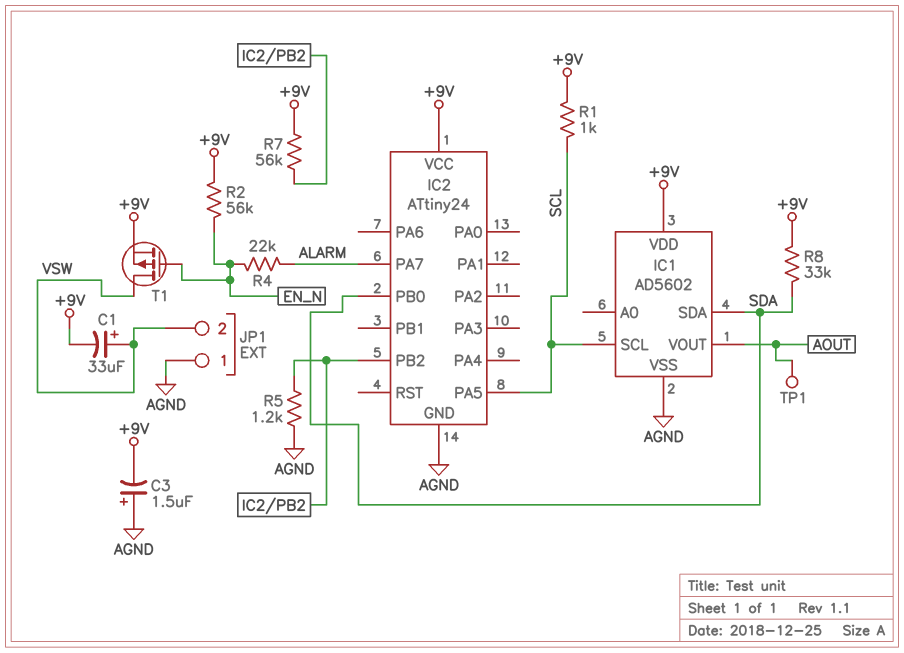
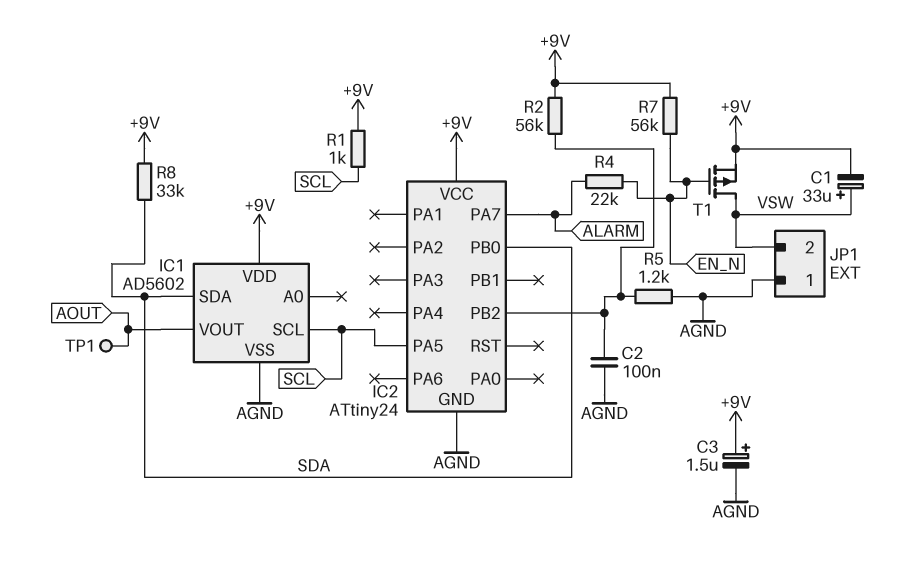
C2: none -> 100nF (AGND, IC2/PB2)
C3: 1.5uF (plus AGND, minus +9V) -> 1.5uF (plus +9V, minus AGND)
R2: 56k (+9V, EN_N) -> 56k (+9V, IC2/PB2)
R7: 56k (+9V, IC2/PB2) -> 56k (+9V, EN_N)

